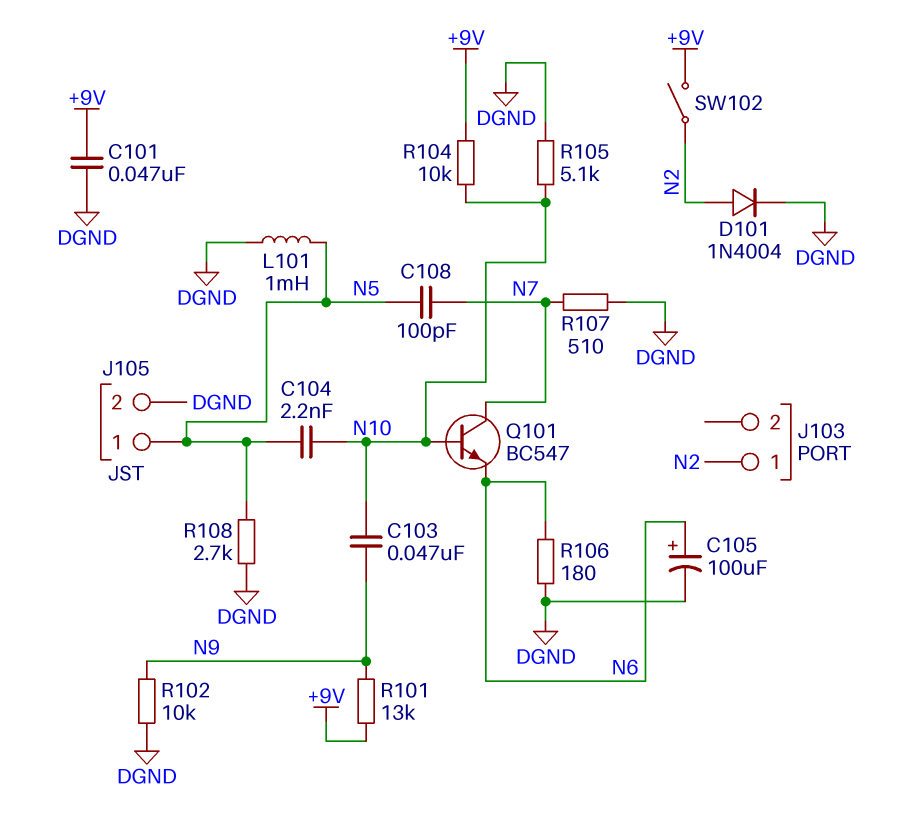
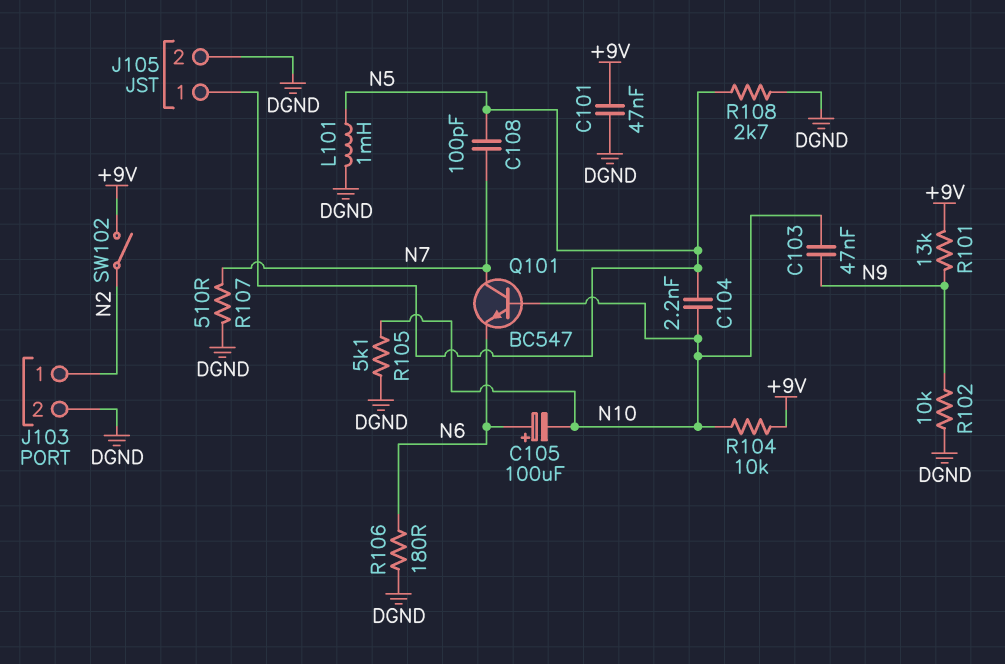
C105: 100uF (plus N6, minus DGND) -> 100uF (plus N6, minus N10)
D101: diode 1N4004 (A N2, K DGND) -> none
J103 pin 2: none -> DGND

